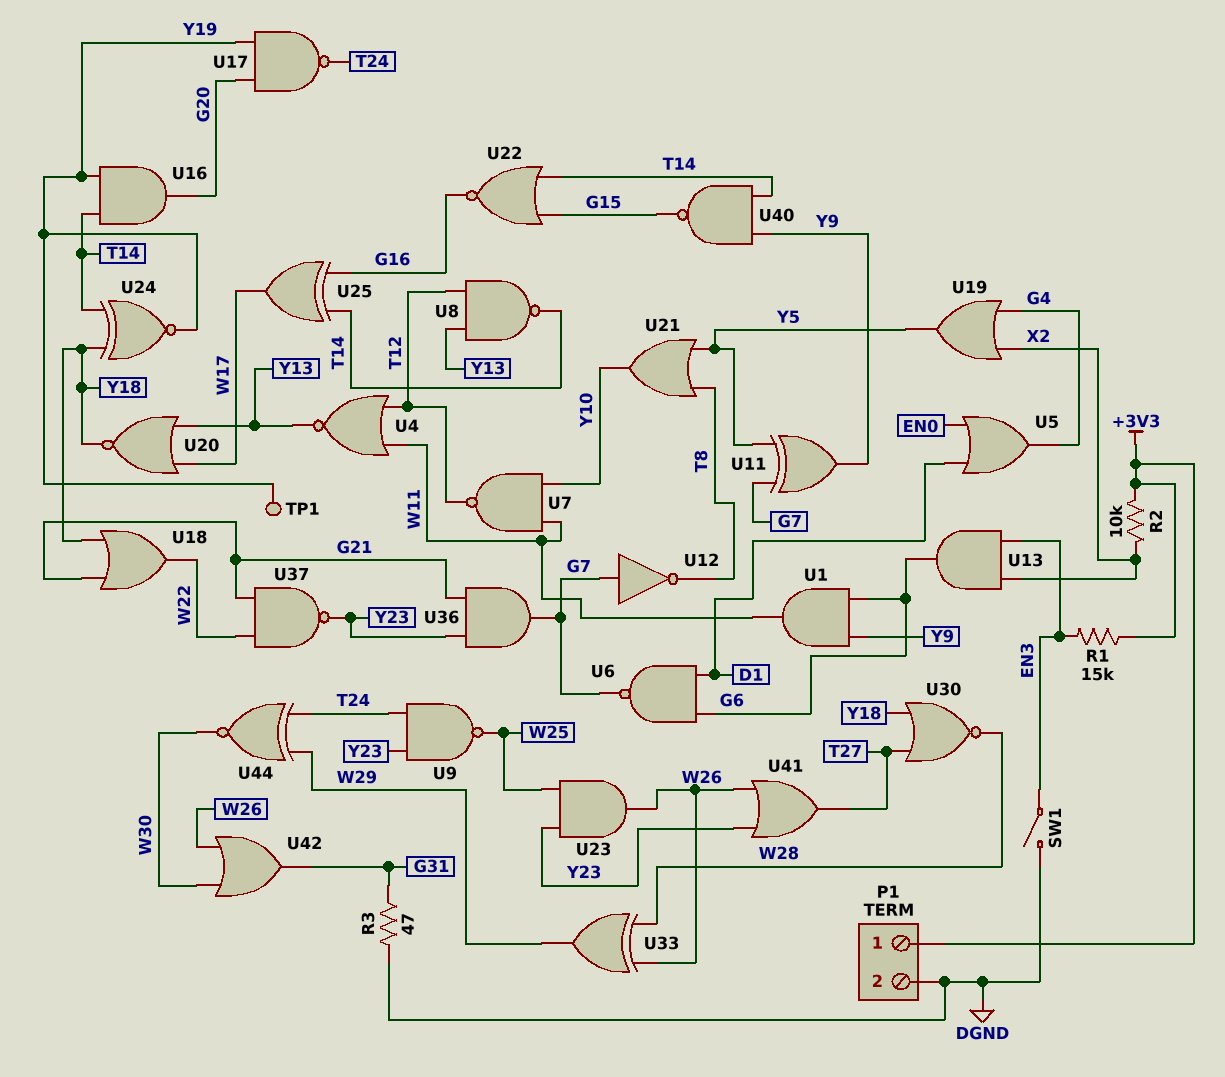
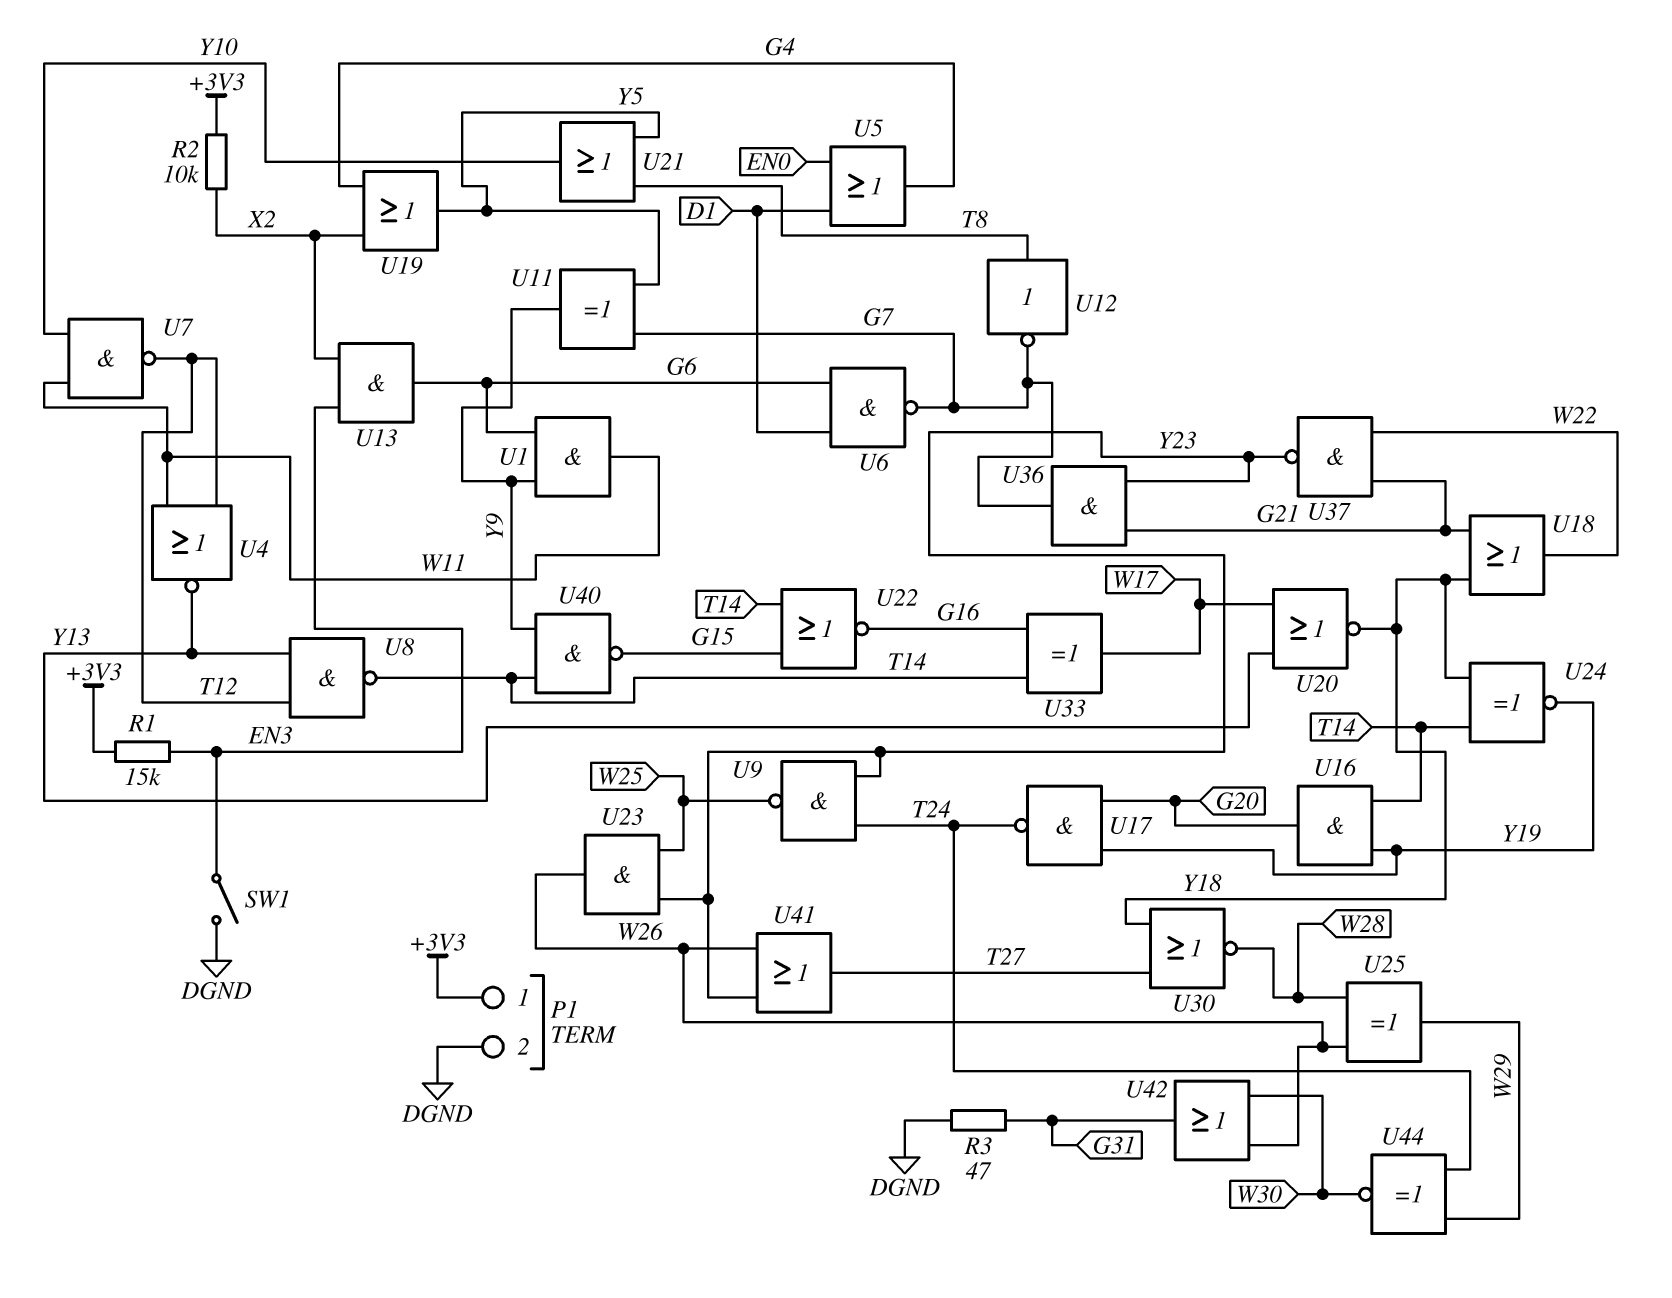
TP1: test point (Y19) -> none
U12: NOT (in G7, out T8) -> NOT (in T8, out G7)
U25: XOR (in G16, in T14, out W17) -> XOR (in W26, in W28, out W29)
U33: XOR (in W26, in W28, out W29) -> XOR (in G16, in T14, out W17)

